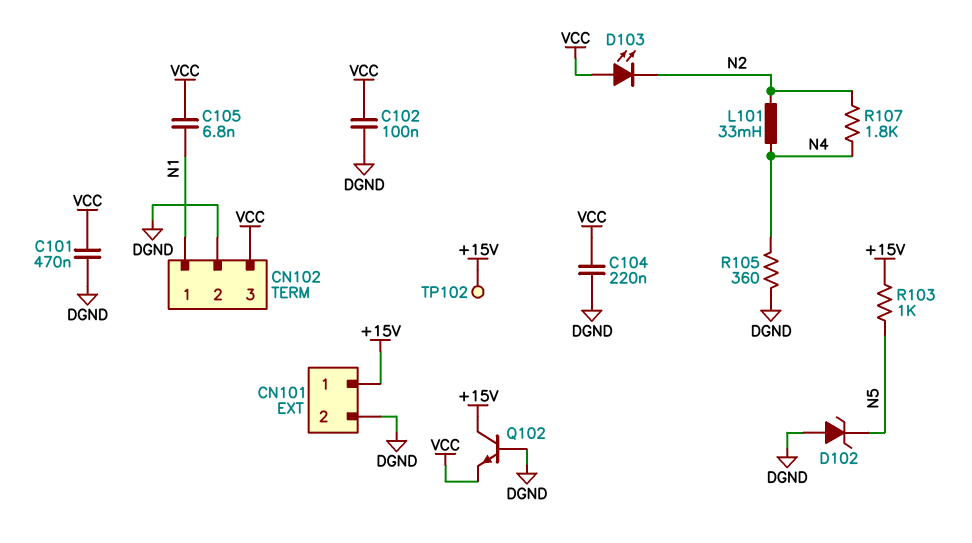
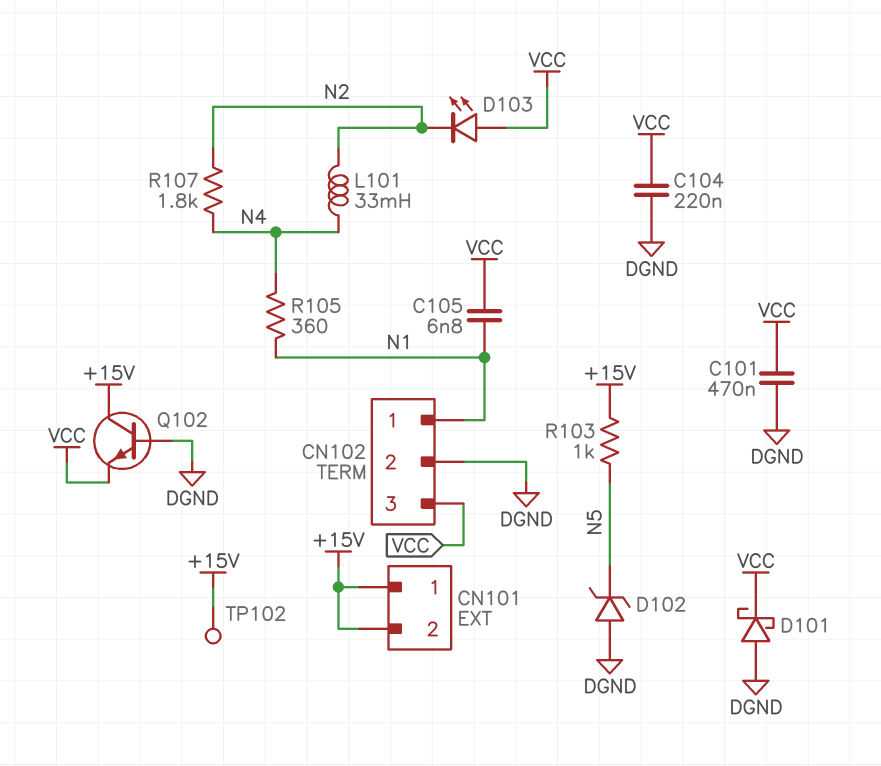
C102: 100nF (DGND, VCC) -> none
CN101 pin 2: DGND -> +15V
D101: none -> schottky (A DGND, K VCC)
R105: 360 (DGND, N4) -> 360 (N1, N4)

